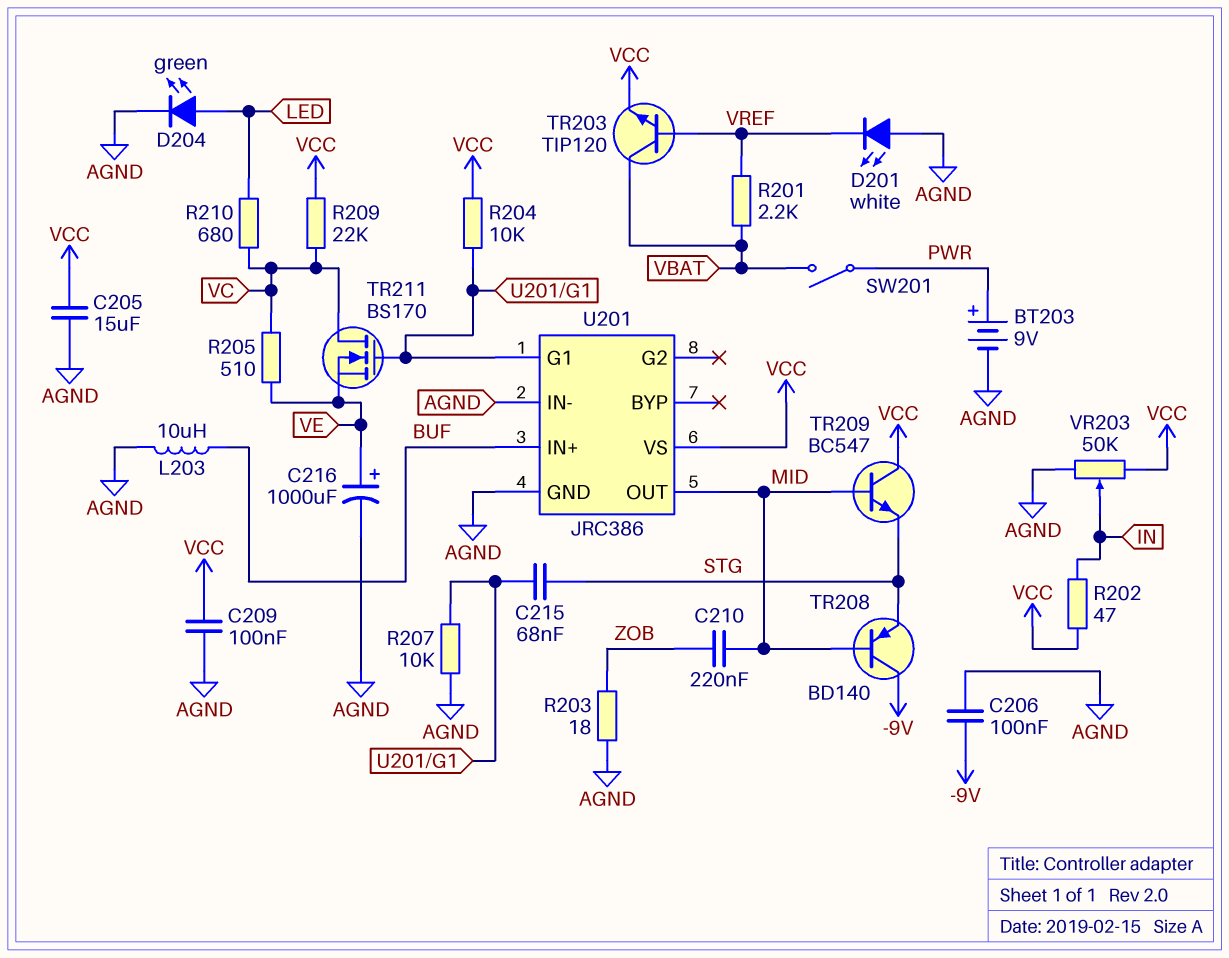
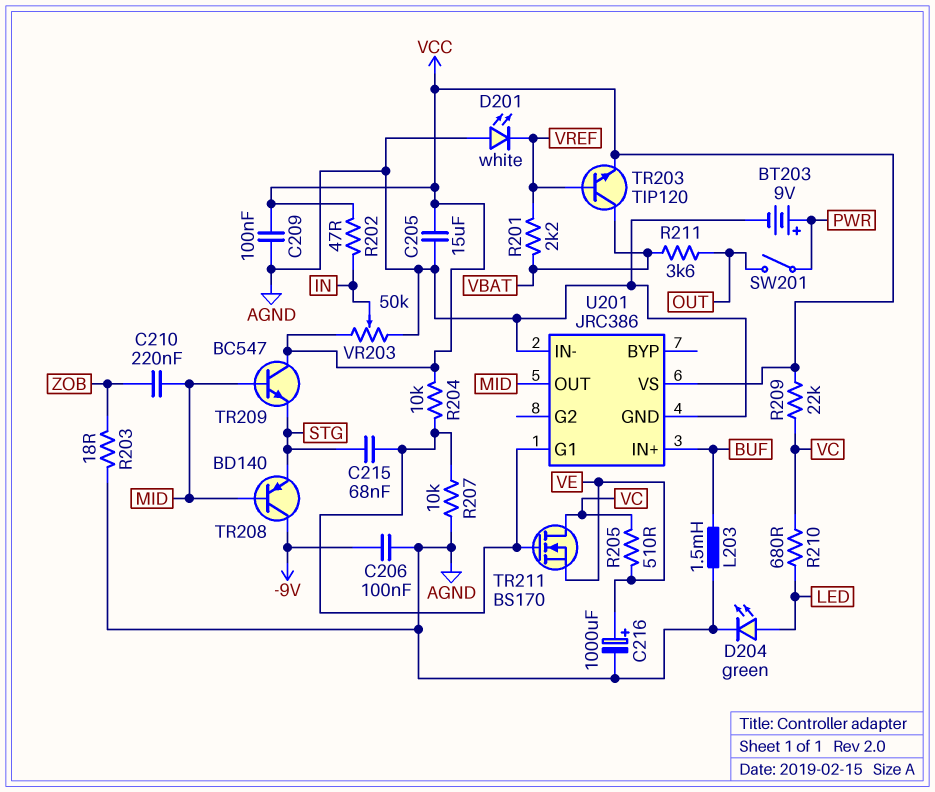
L203: 10uH (AGND, BUF) -> 1.5mH (AGND, BUF)
R211: none -> 3.6k (OUT, VBAT)
SW201: switch (PWR, VBAT) -> switch (OUT, PWR)

